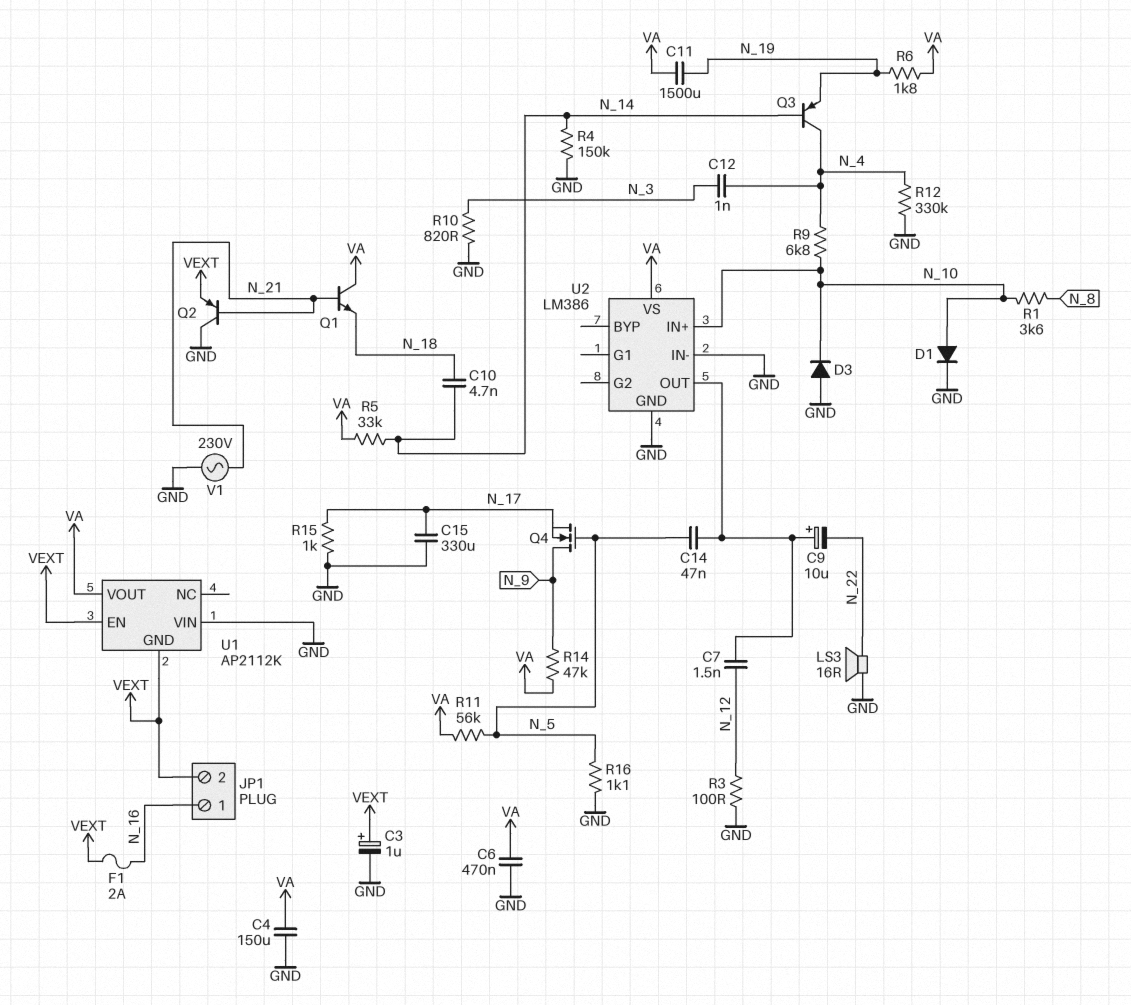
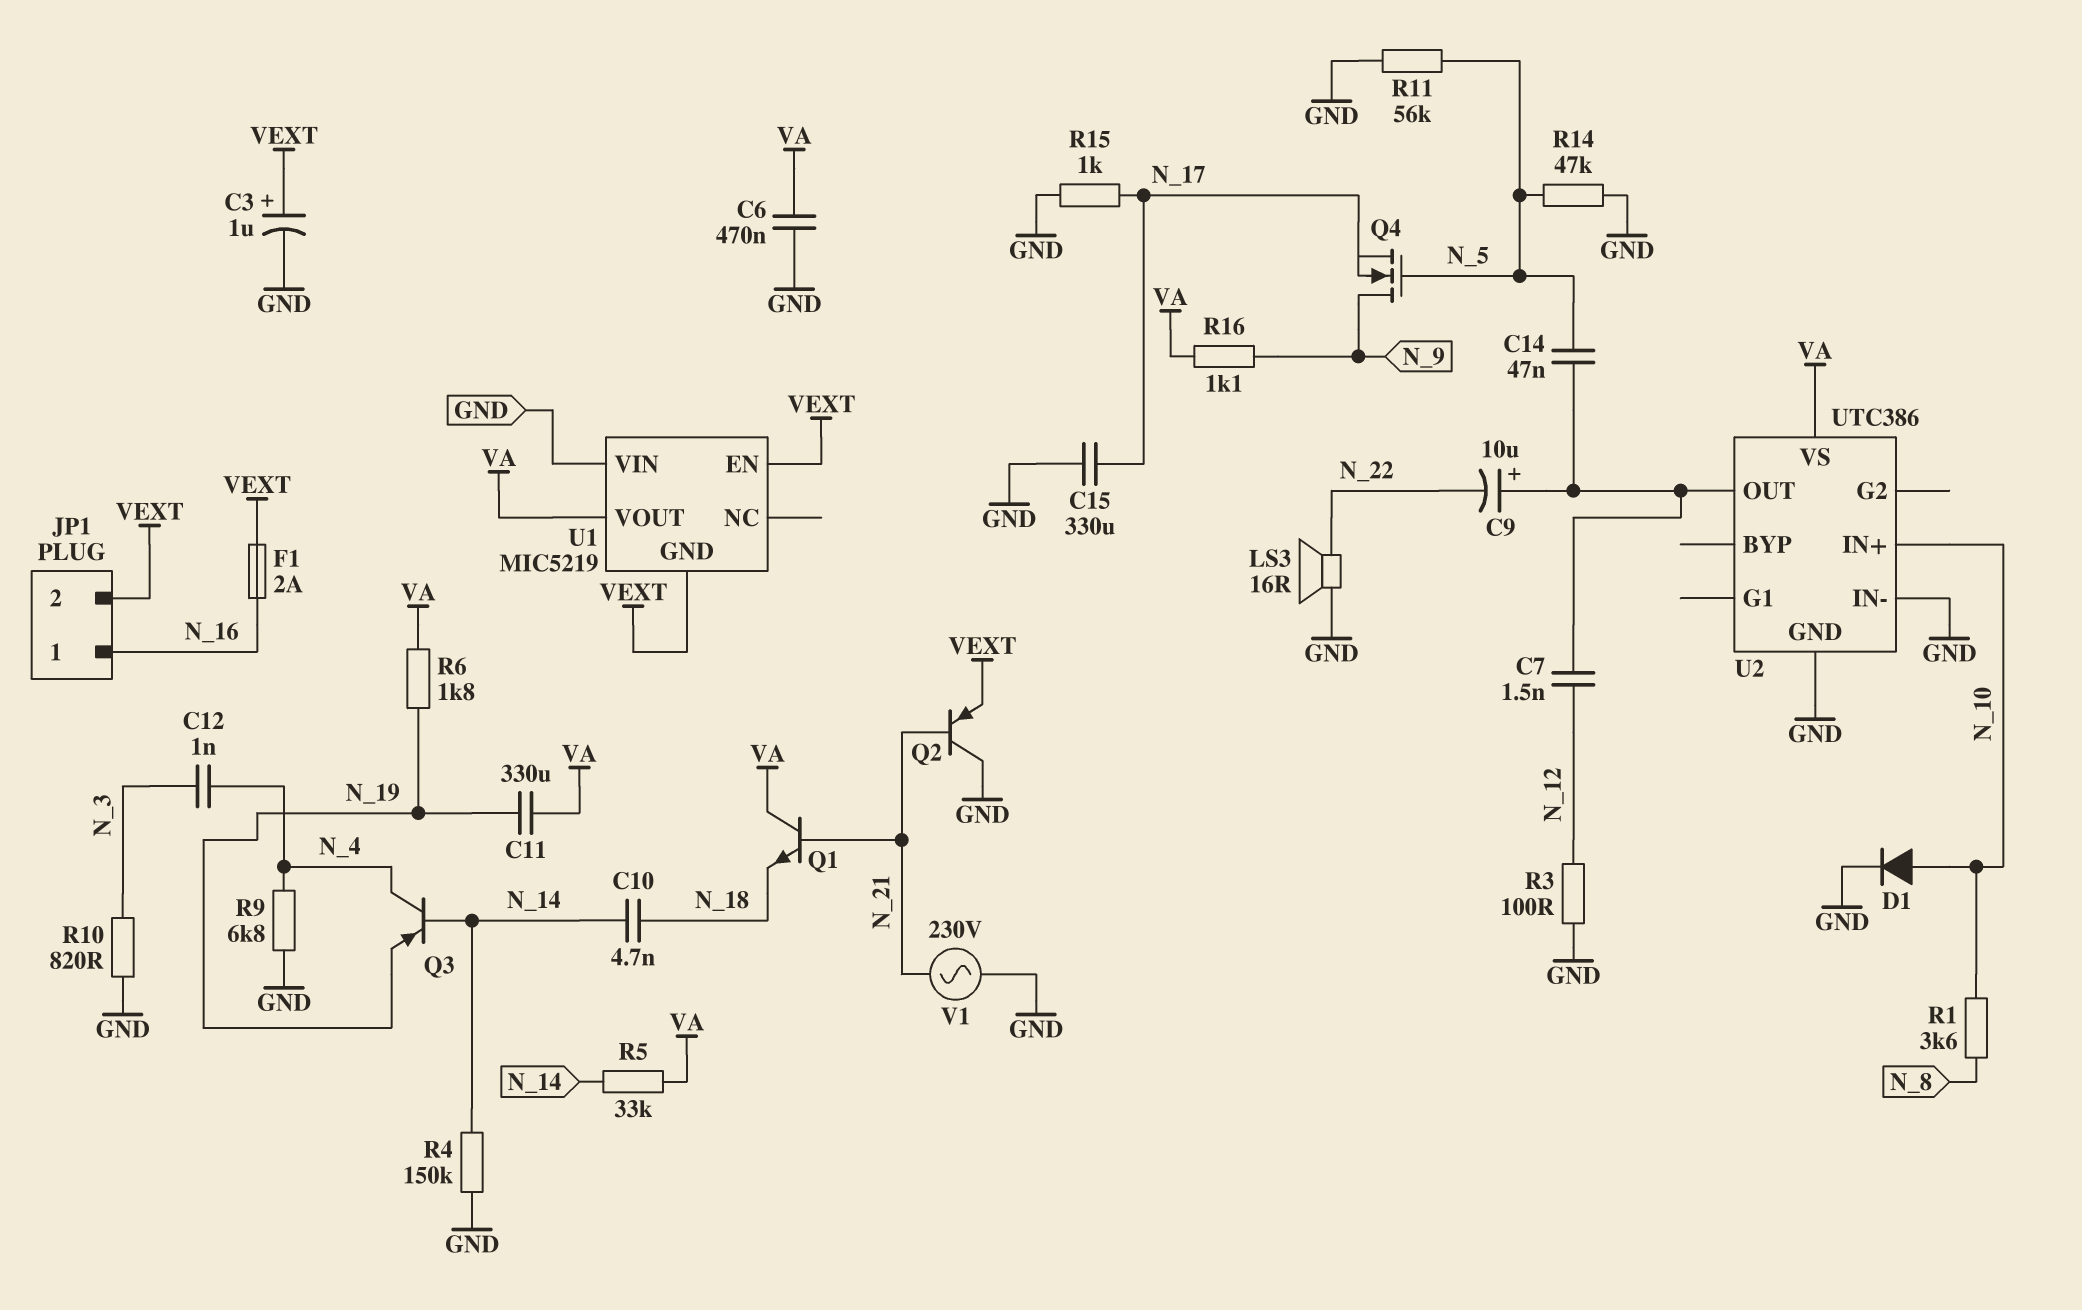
C4: 150uF (GND, VA) -> none
C11: 1500uF (N_19, VA) -> 330uF (N_19, VA)
D3: diode (A GND, K N_10) -> none
R9: 6.8k (N_4, N_10) -> 6.8k (GND, N_4)
R11: 56k (N_5, VA) -> 56k (GND, N_5)
R12: 330k (GND, N_4) -> none
R14: 47k (N_9, VA) -> 47k (GND, N_5)
R16: 1.1k (GND, N_5) -> 1.1k (N_9, VA)
U1: AP2112K -> MIC5219
U2: LM386 -> UTC386

